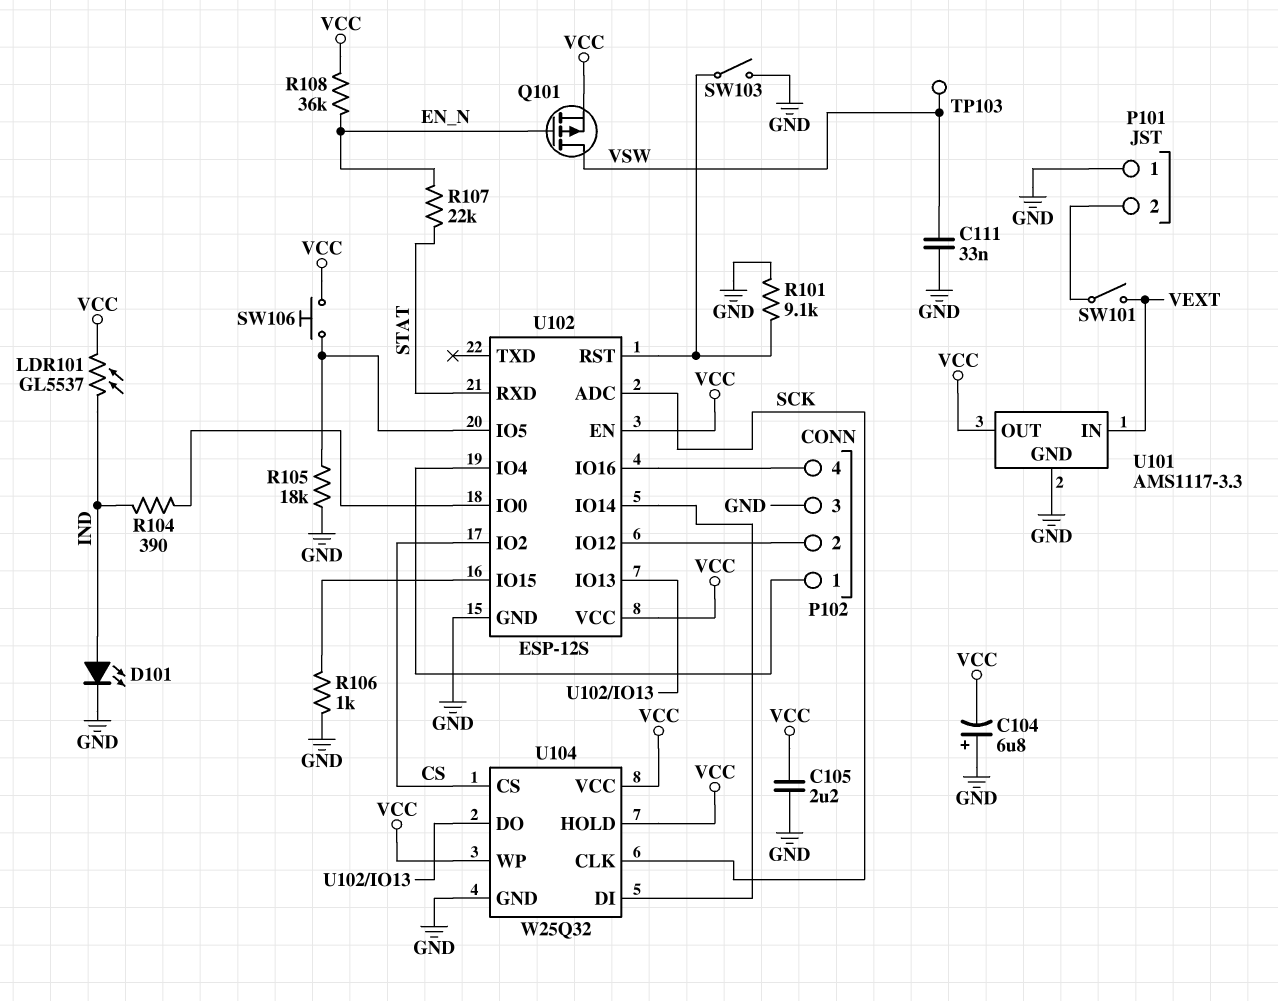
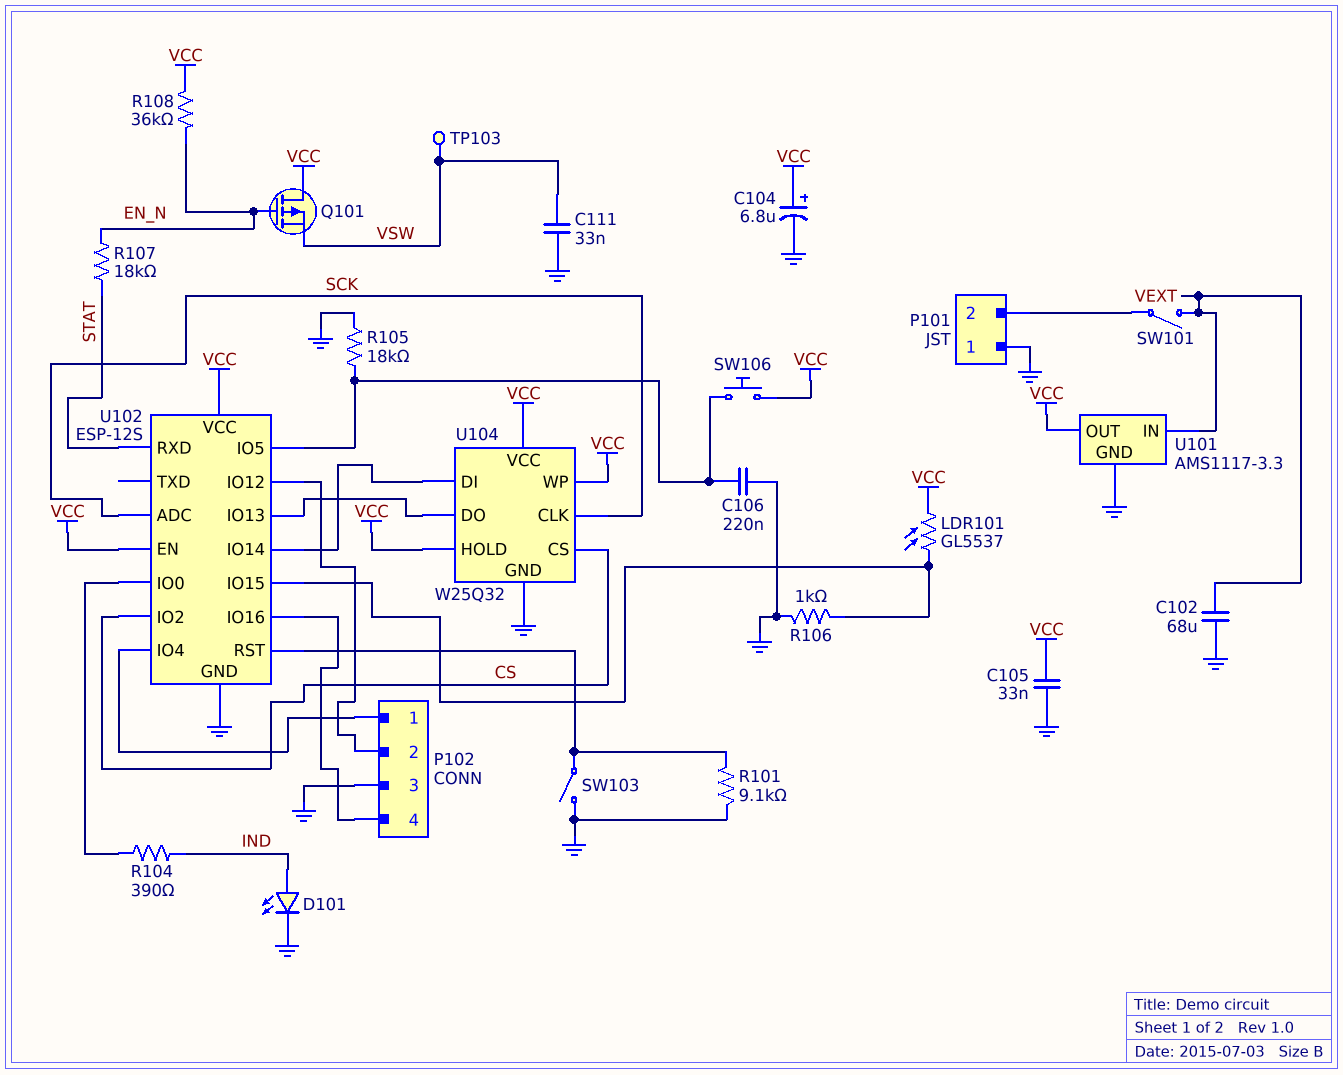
C102: none -> 68uF (GND, VEXT)
C104: 6.8uF (plus GND, minus VCC) -> 6.8uF (plus VCC, minus GND)
C105: 2.2uF (GND, VCC) -> 33nF (GND, VCC)
C106: none -> 220nF (GND, U102/IO5)
LDR101: GL5537 (IND, VCC) -> GL5537 (U102/IO15, VCC)
Q101: PMOS (G EN_N, D VSW, S VCC) -> PMOS (G EN_N, D VCC, S VSW)
R107: 22k (EN_N, STAT) -> 18k (EN_N, STAT)

